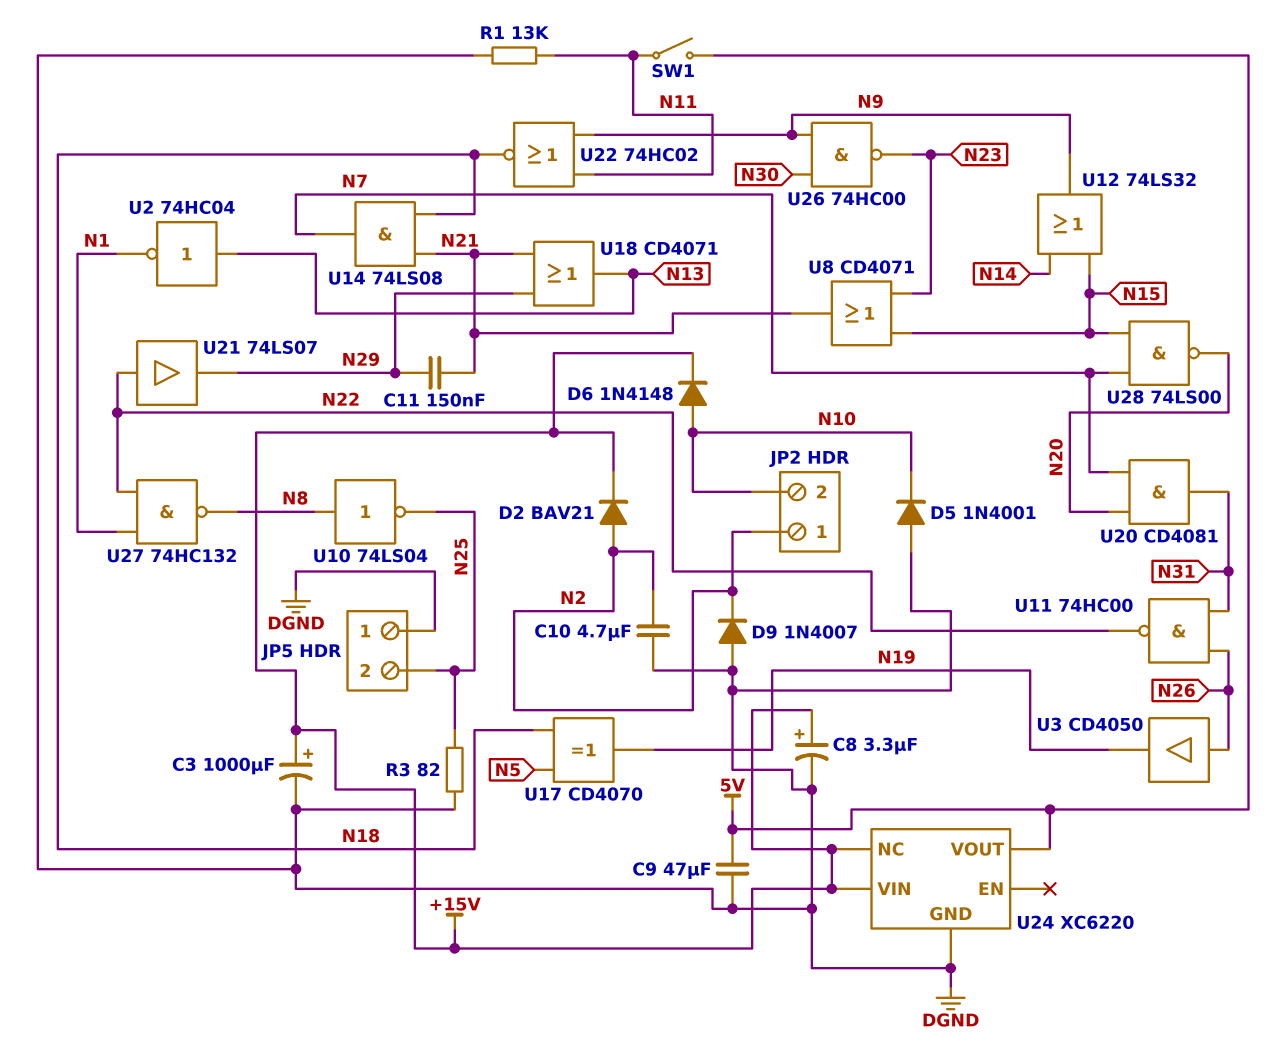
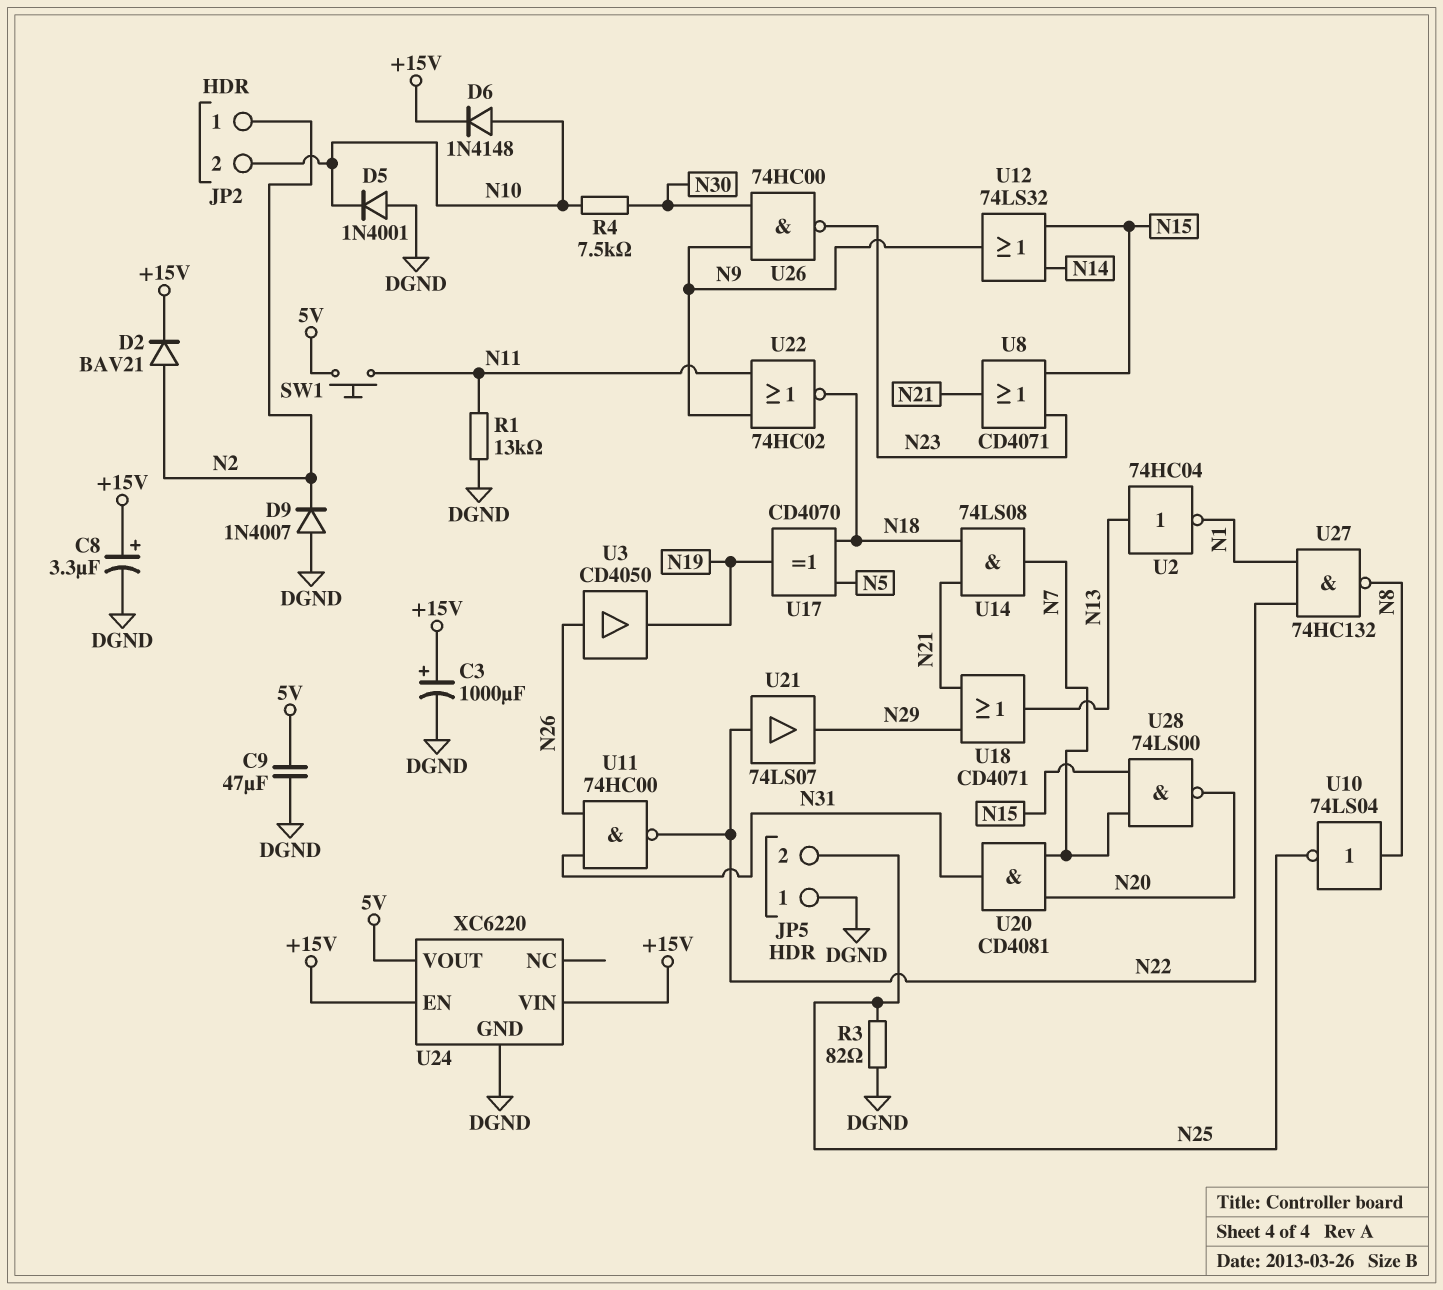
C10: 4.7uF (DGND, N2) -> none
C11: 150nF (N21, N29) -> none
R4: none -> 7.5k (N10, N30)
SW1: switch (5V, N11) -> button (5V, N11)
U24 pin EN: none -> +15V
U24 pin NC: +15V -> none

